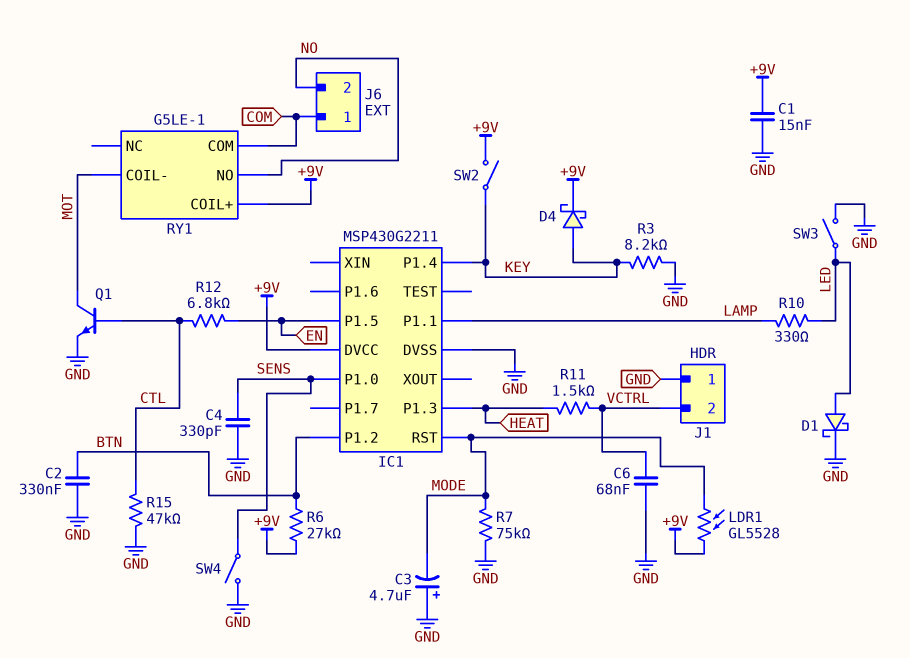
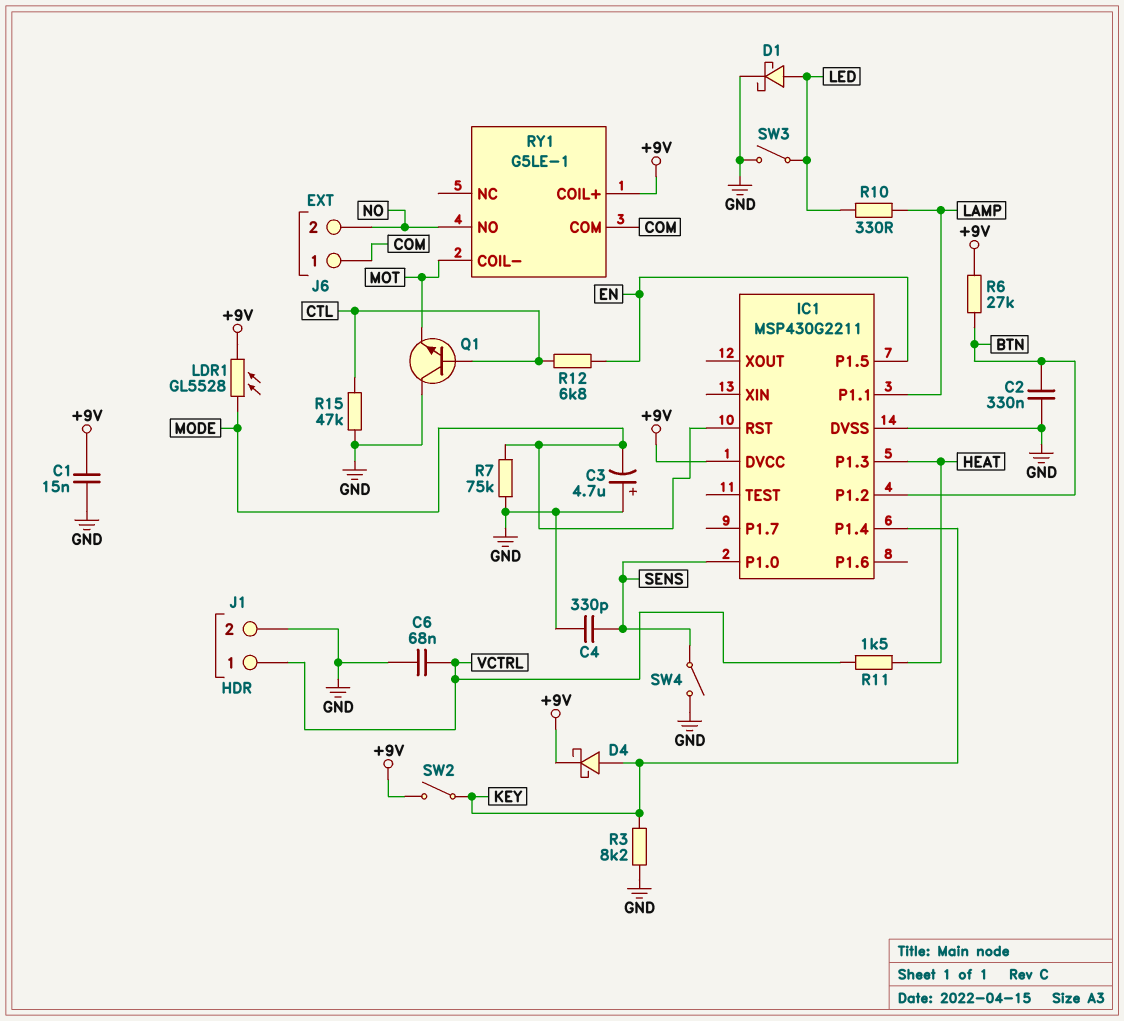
J1 pin 1: GND -> VCTRL
J1 pin 2: VCTRL -> GND
Q1: NPN (B CTL, C MOT, E GND) -> NPN (B CTL, C GND, E MOT)

